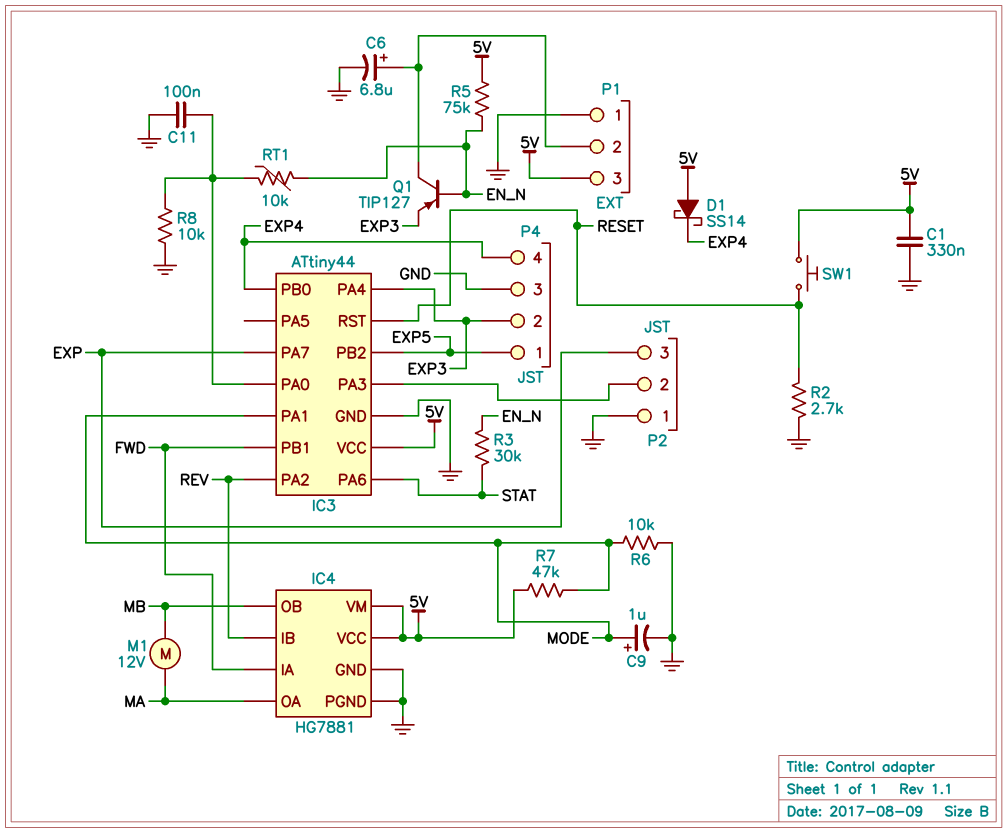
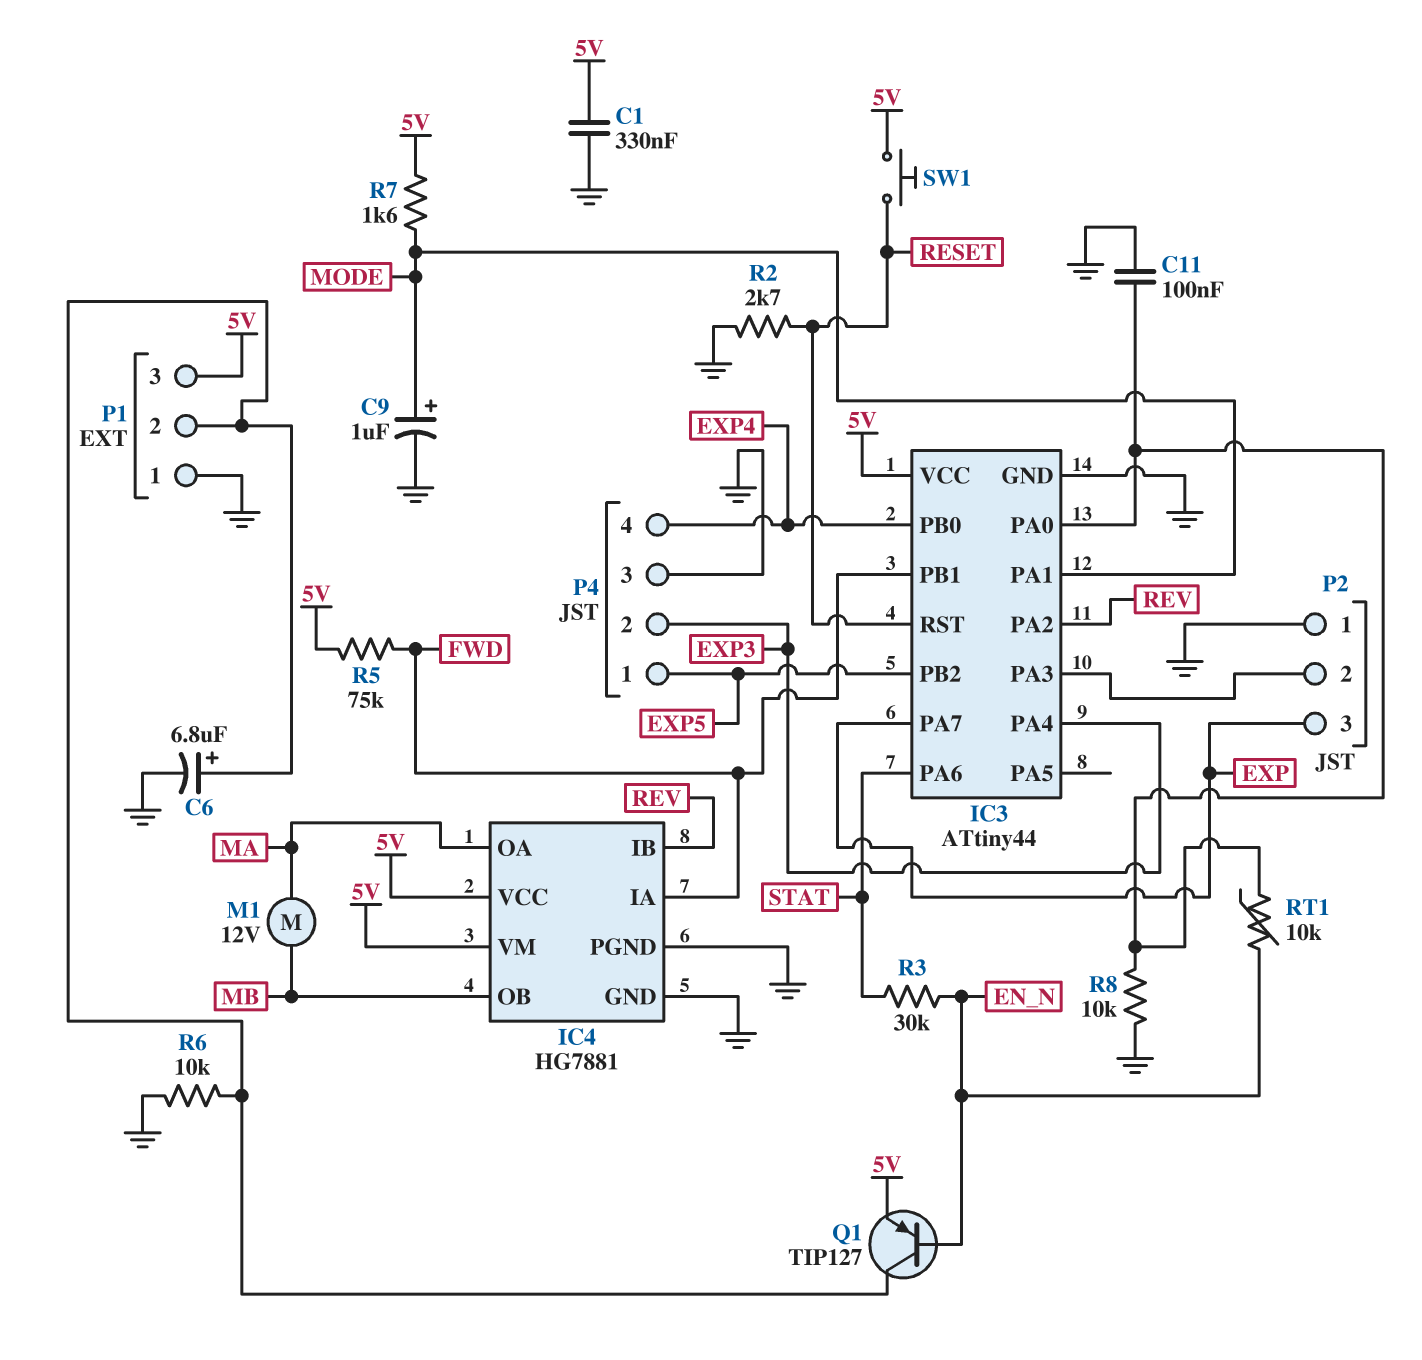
D1: schottky SS14 (A 5V, K EXP4) -> none
Q1: PNP TIP127 (B EN_N, C P1/2, E EXP3) -> PNP TIP127 (B EN_N, C P1/2, E 5V)
R5: 75k (5V, EN_N) -> 75k (5V, FWD)
R6: 10k (GND, MODE) -> 10k (GND, P1/2)
R7: 47k (5V, MODE) -> 1.6k (5V, MODE)

